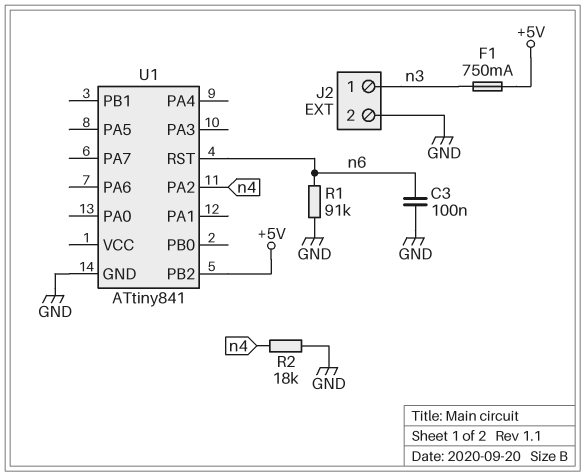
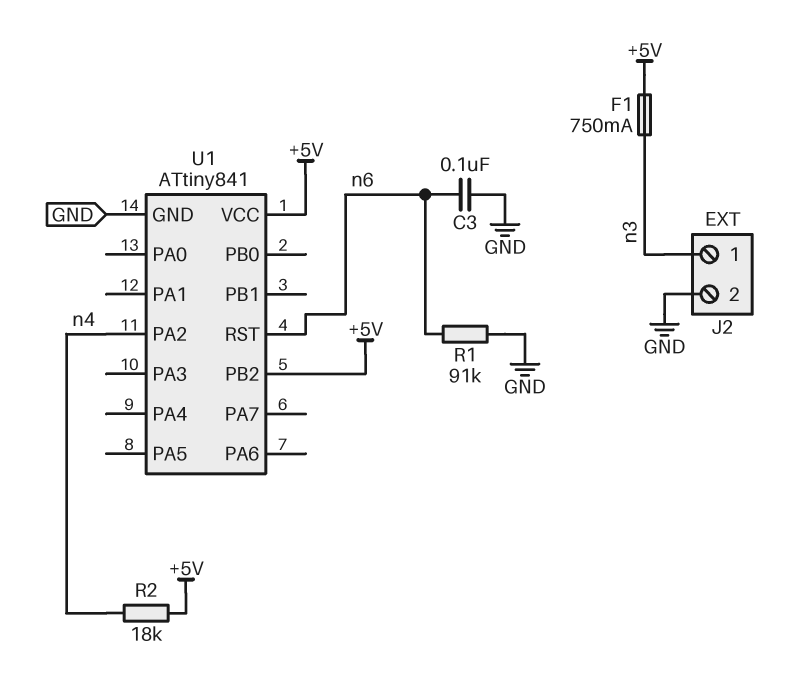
R2: 18k (GND, n4) -> 18k (+5V, n4)
U1 pin VCC: none -> +5V

